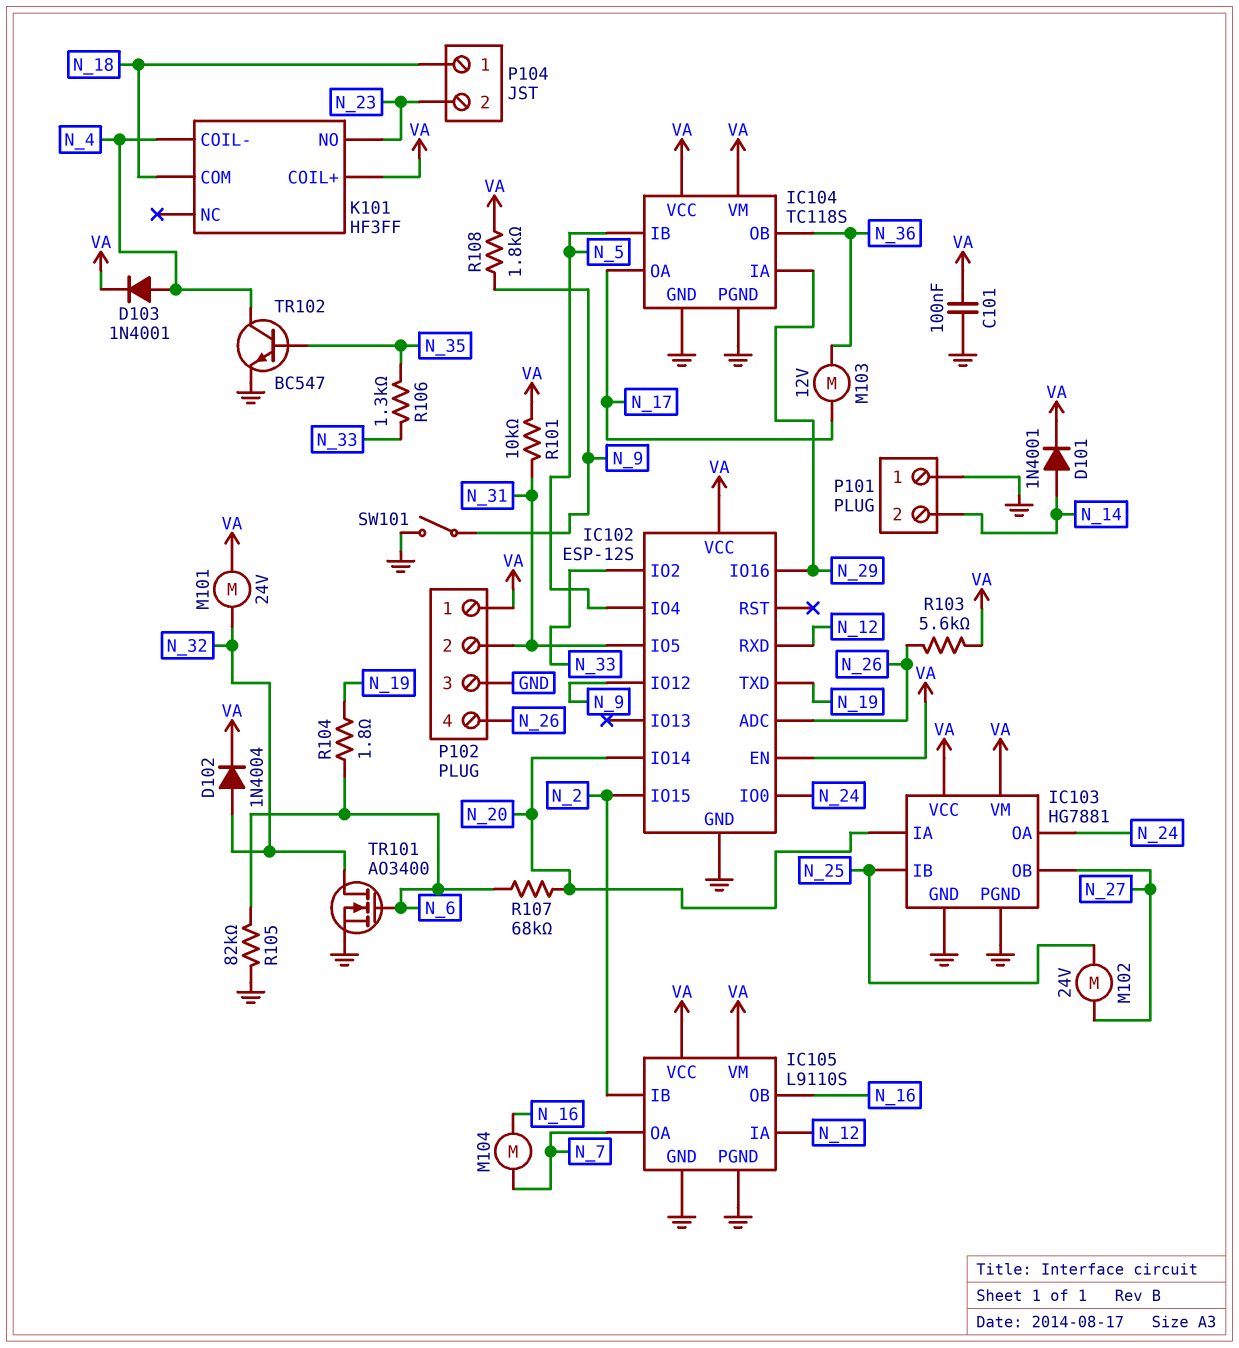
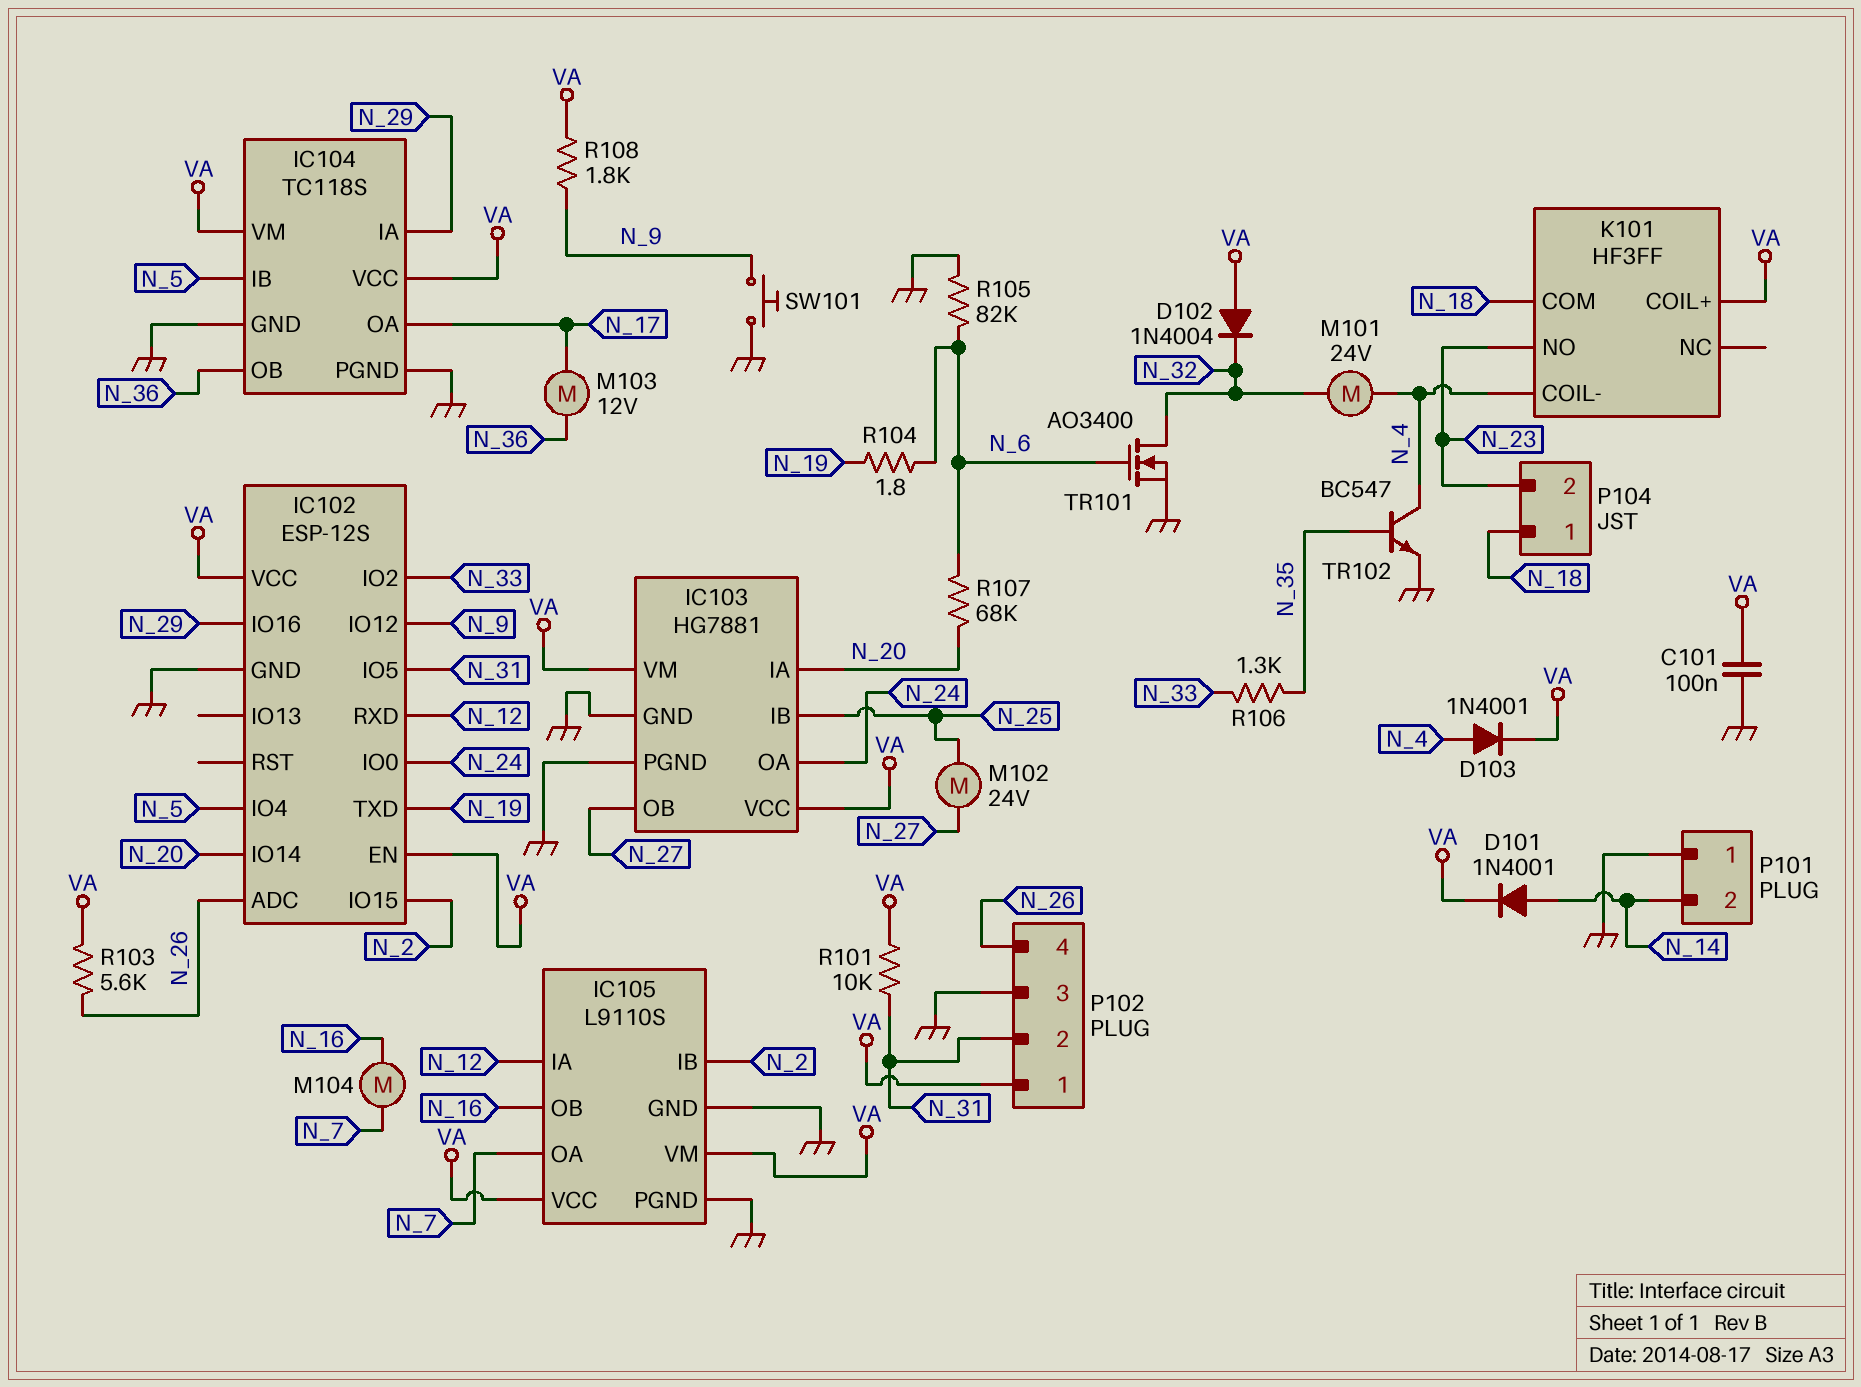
D102: diode 1N4004 (A N_32, K VA) -> diode 1N4004 (A VA, K N_32)
M101: motor 24V (N_32, VA) -> motor 24V (N_4, N_32)
SW101: switch (GND, N_9) -> button (GND, N_9)

